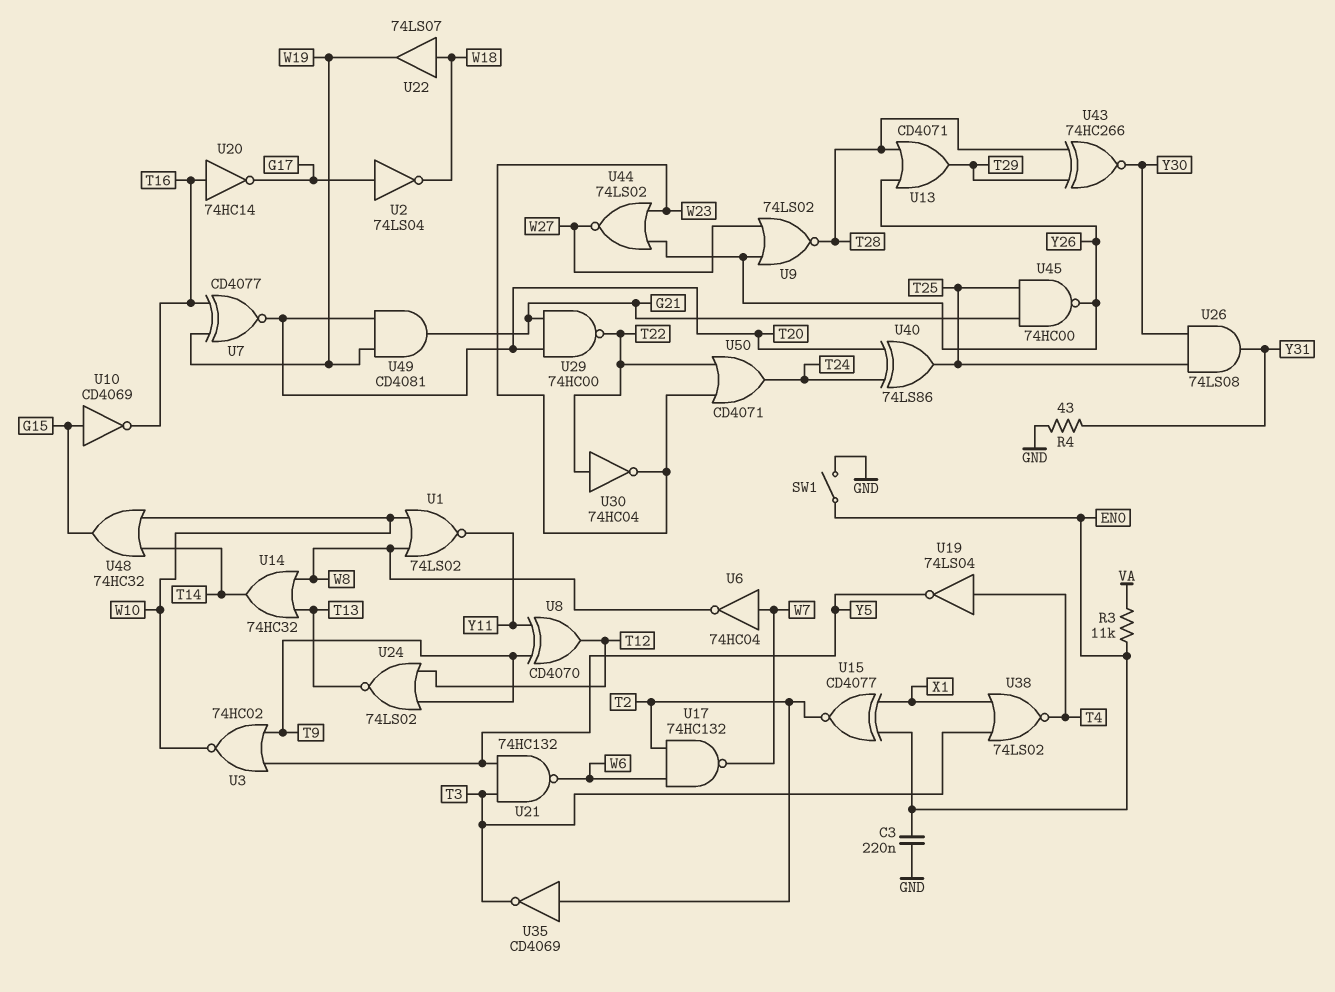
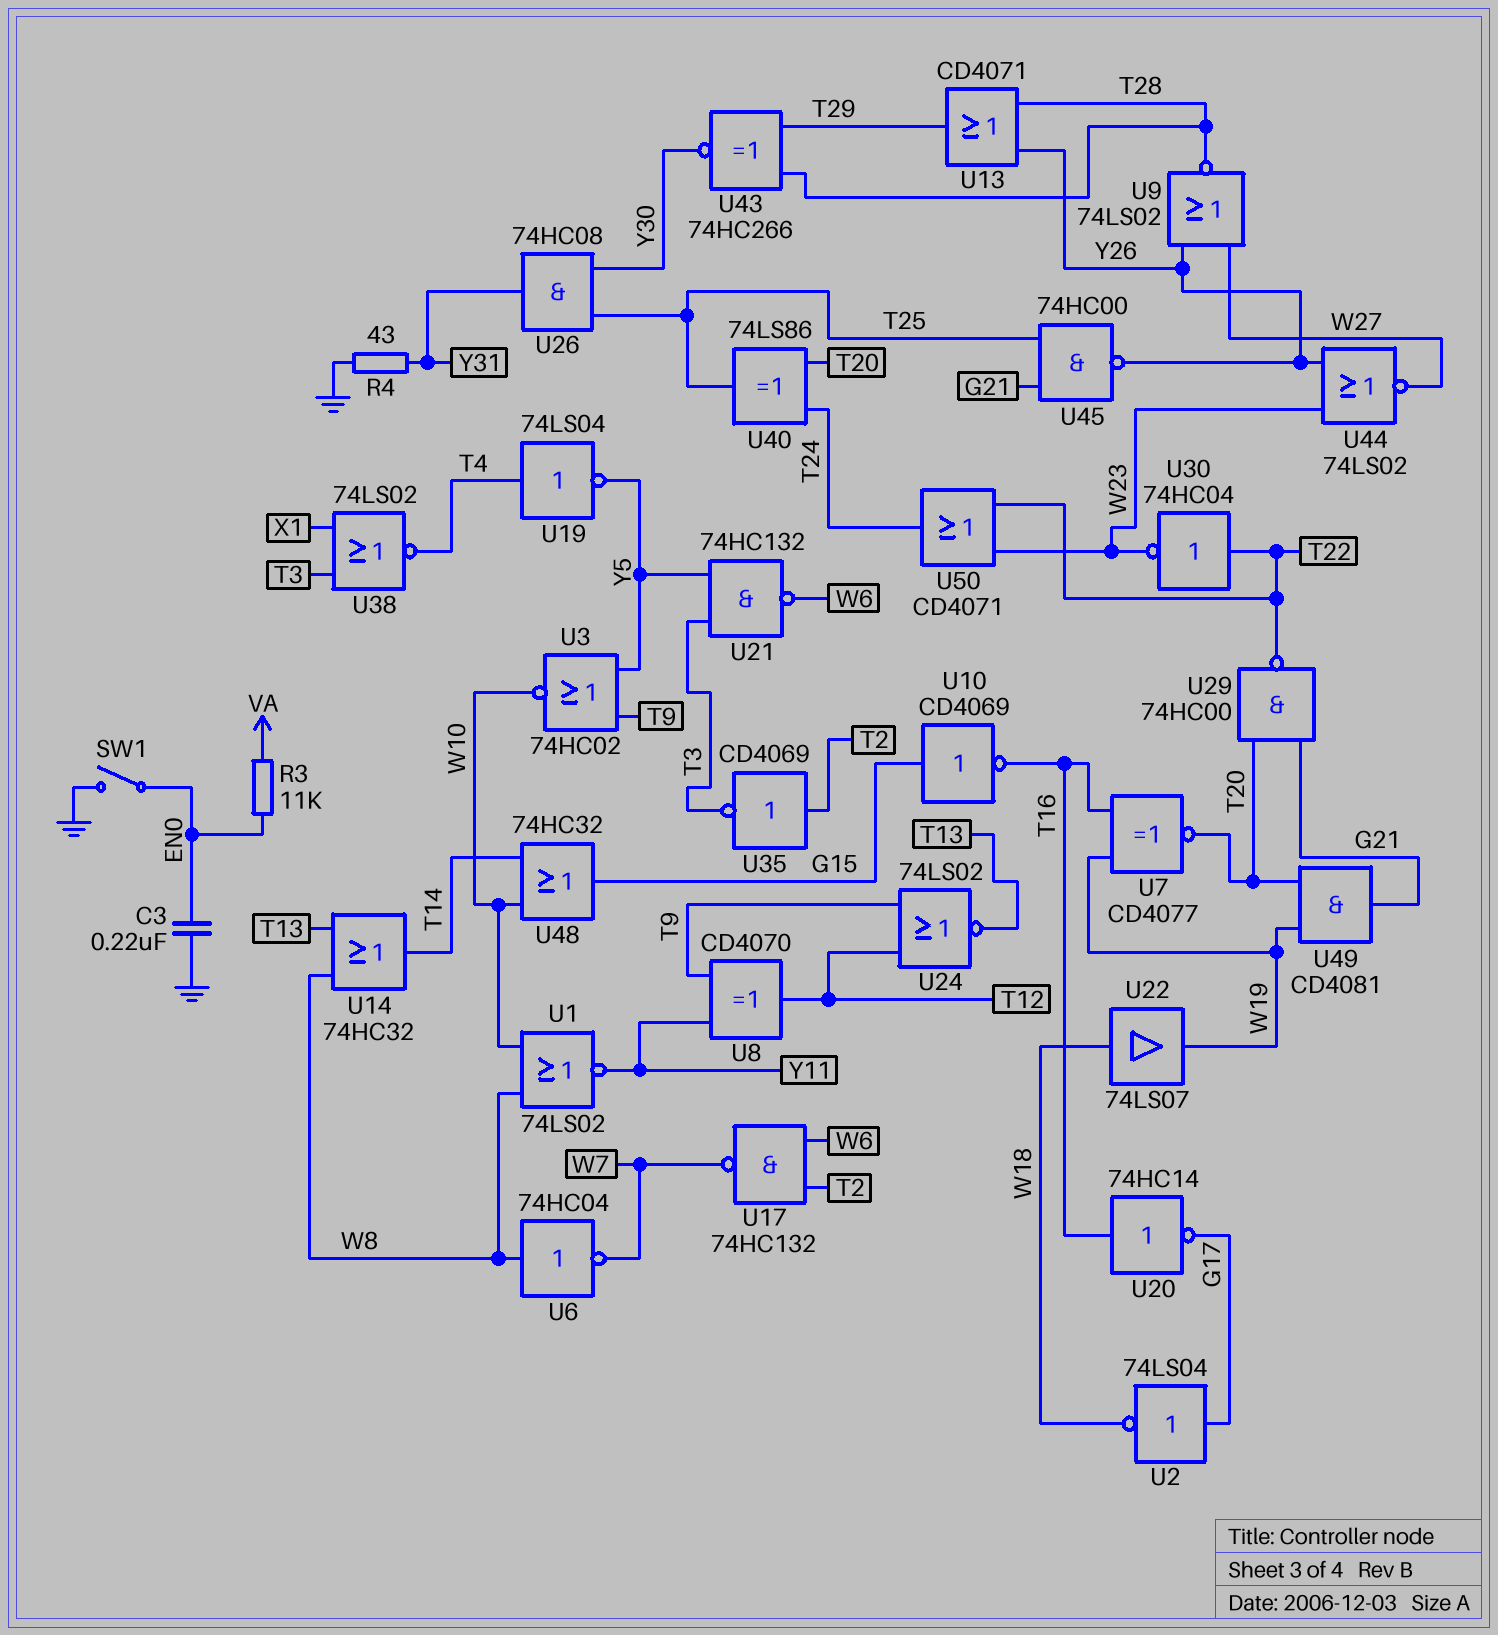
U6: NOT 74HC04 (in W7, out W8) -> NOT 74HC04 (in W8, out W7)
U15: XNOR CD4077 (in EN0, in X1, out T2) -> none
U26: AND 74LS08 (in T25, in Y30, out Y31) -> AND 74HC08 (in T25, in Y30, out Y31)

